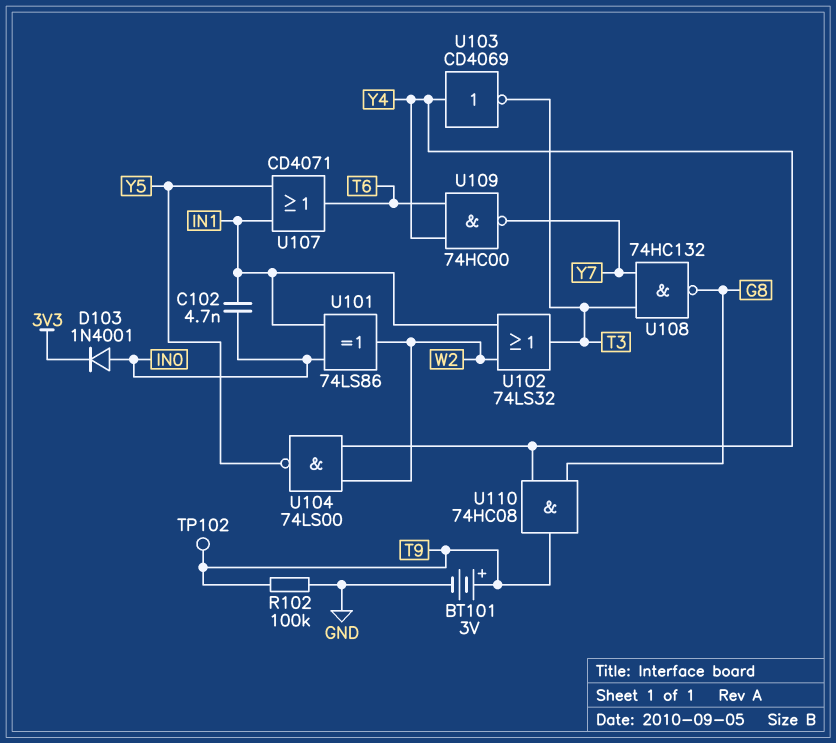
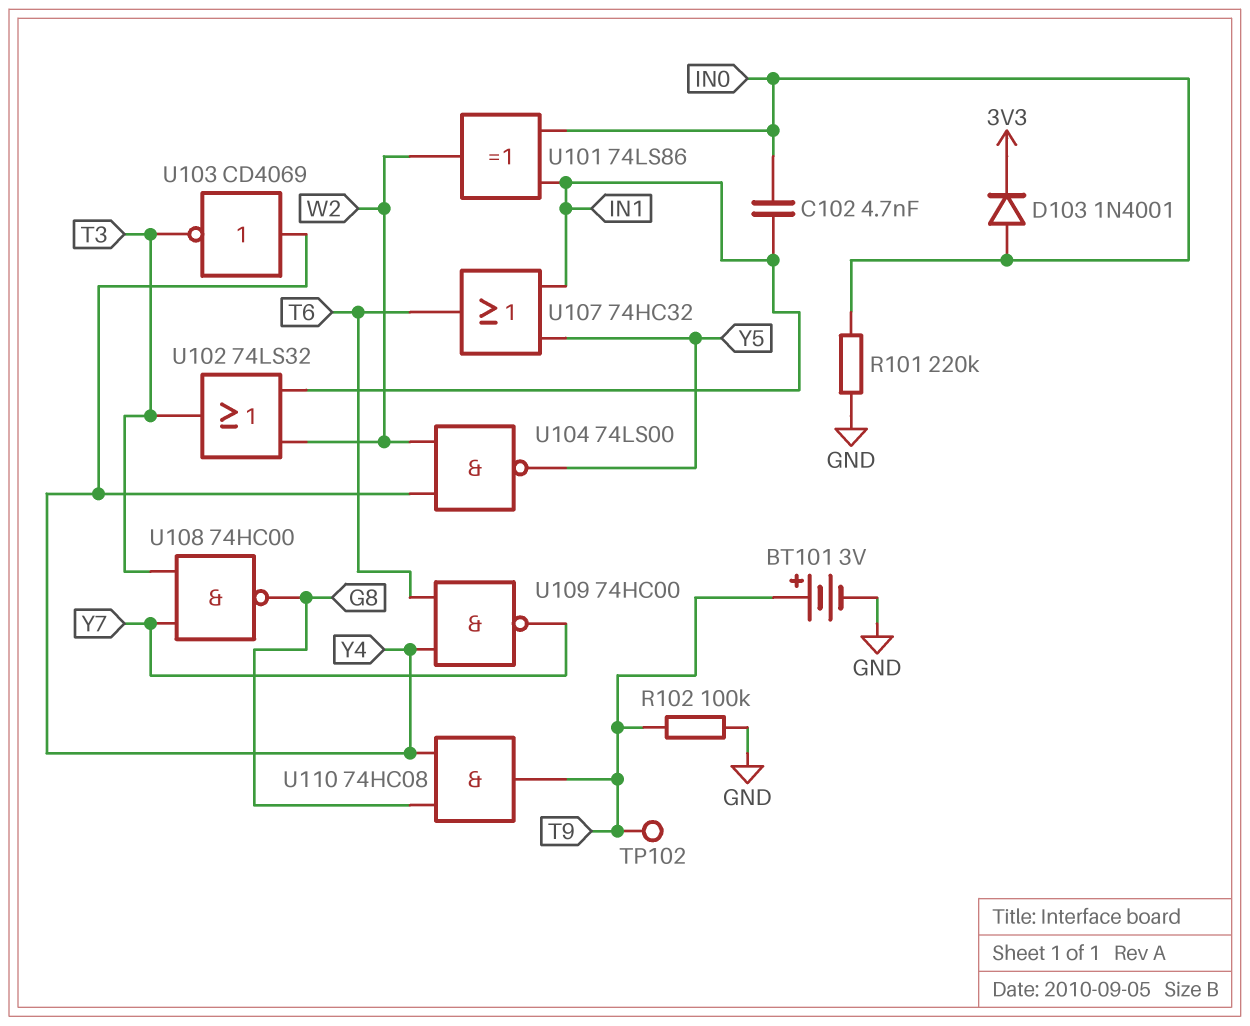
R101: none -> 220k (GND, IN0)
U107: OR CD4071 (in IN1, in Y5, out T6) -> OR 74HC32 (in IN1, in Y5, out T6)
U108: NAND 74HC132 (in T3, in Y7, out G8) -> NAND 74HC00 (in T3, in Y7, out G8)

